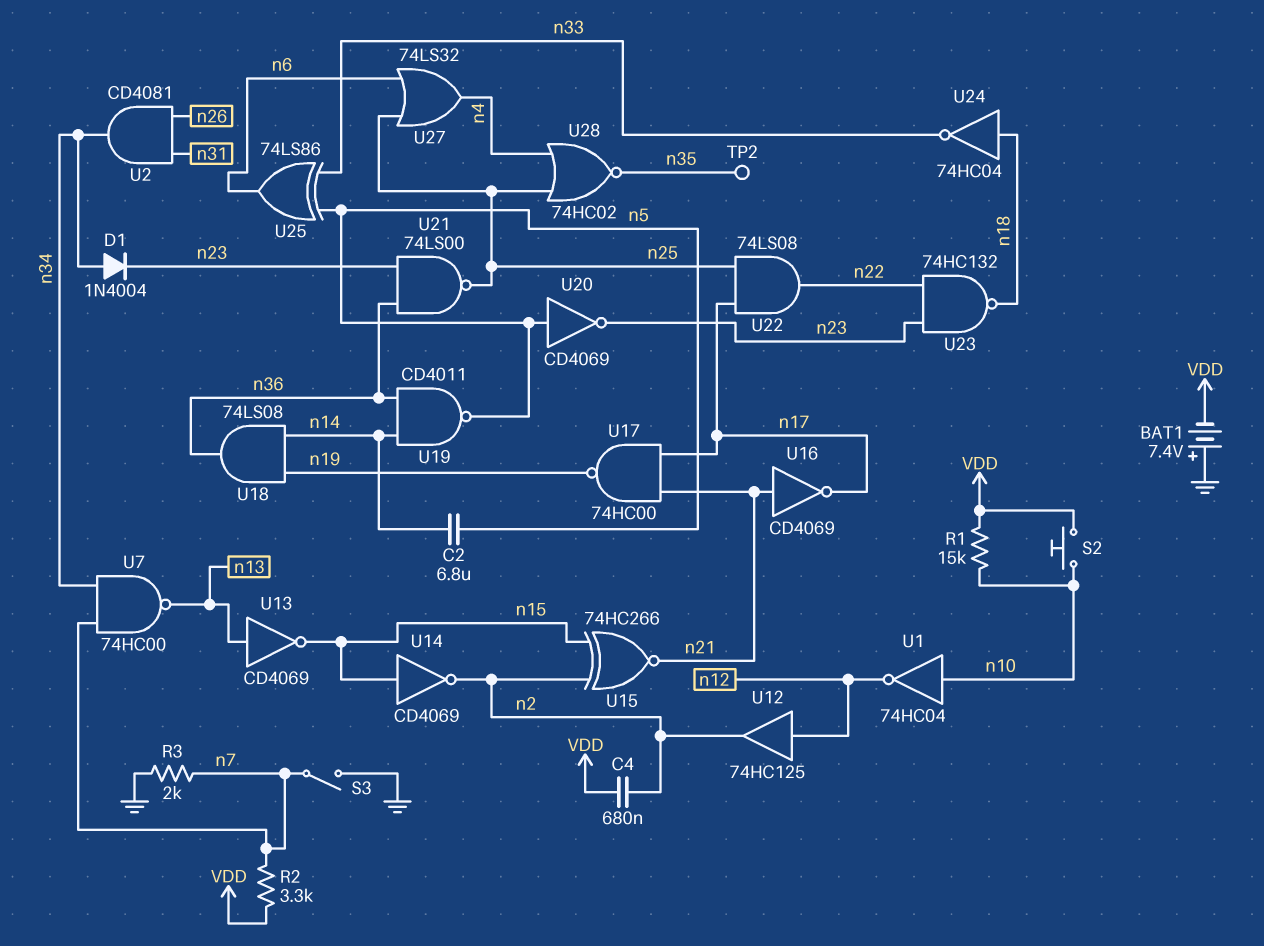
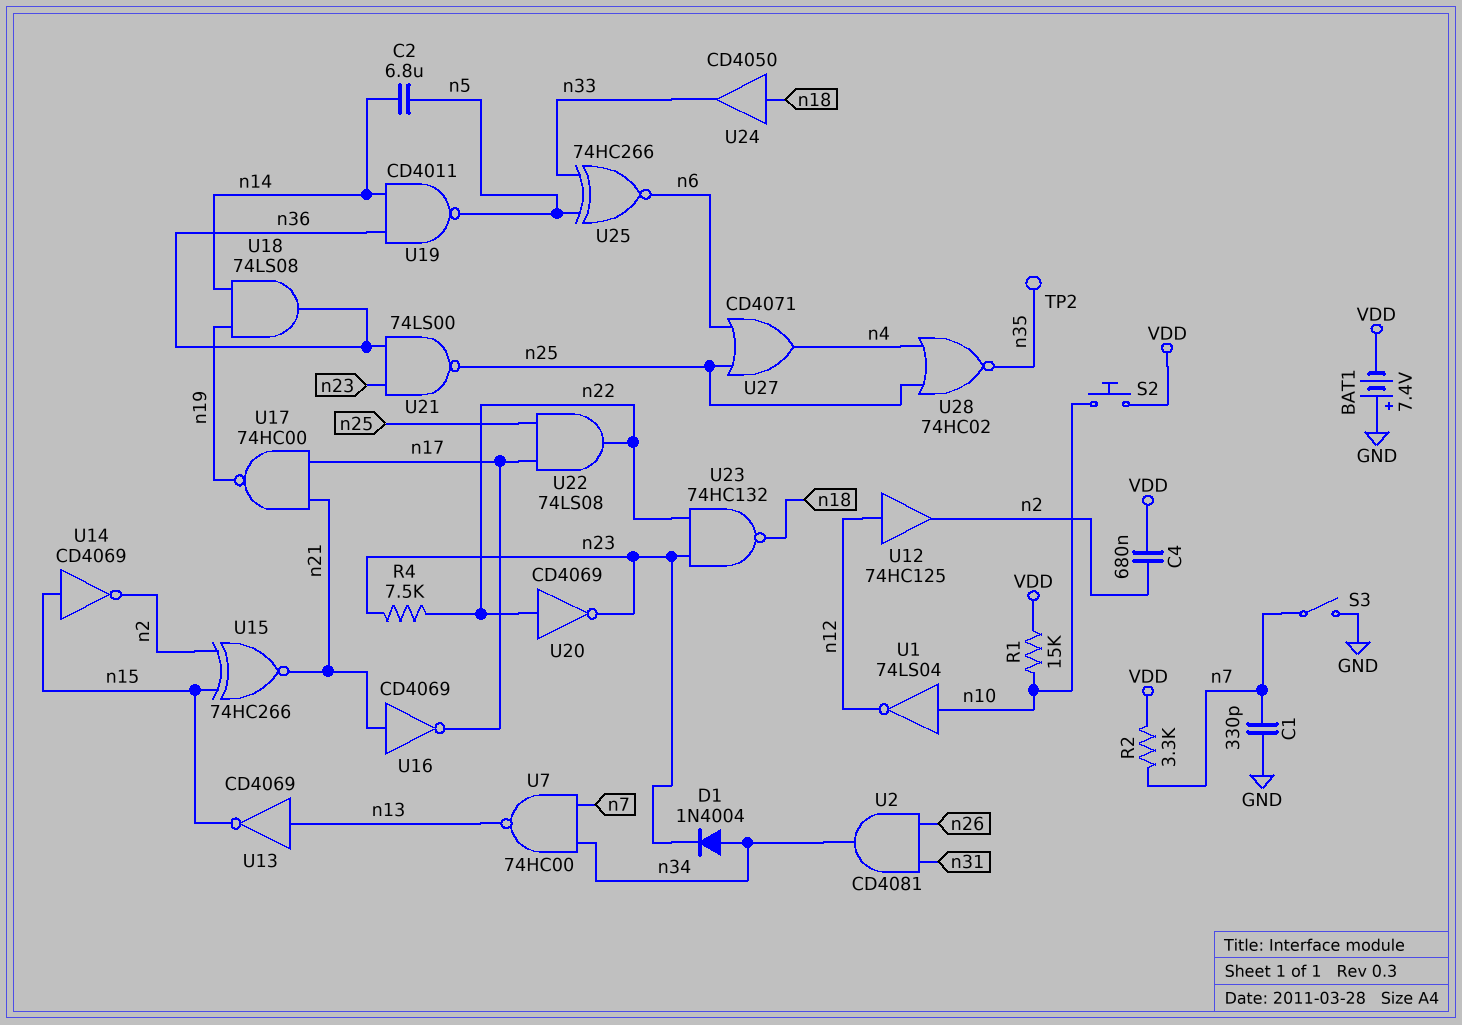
C1: none -> 330pF (GND, n7)
R3: 2k (GND, n7) -> none
R4: none -> 7.5k (n22, n23)
U1: NOT 74HC04 (in n10, out n12) -> NOT 74LS04 (in n10, out n12)
U20: NOT CD4069 (in n5, out n23) -> NOT CD4069 (in n22, out n23)
U24: NOT 74HC04 (in n18, out n33) -> buffer CD4050 (in n18, out n33)
U25: XOR 74LS86 (in n5, in n33, out n6) -> XNOR 74HC266 (in n5, in n33, out n6)
U27: OR 74LS32 (in n6, in n25, out n4) -> OR CD4071 (in n6, in n25, out n4)

